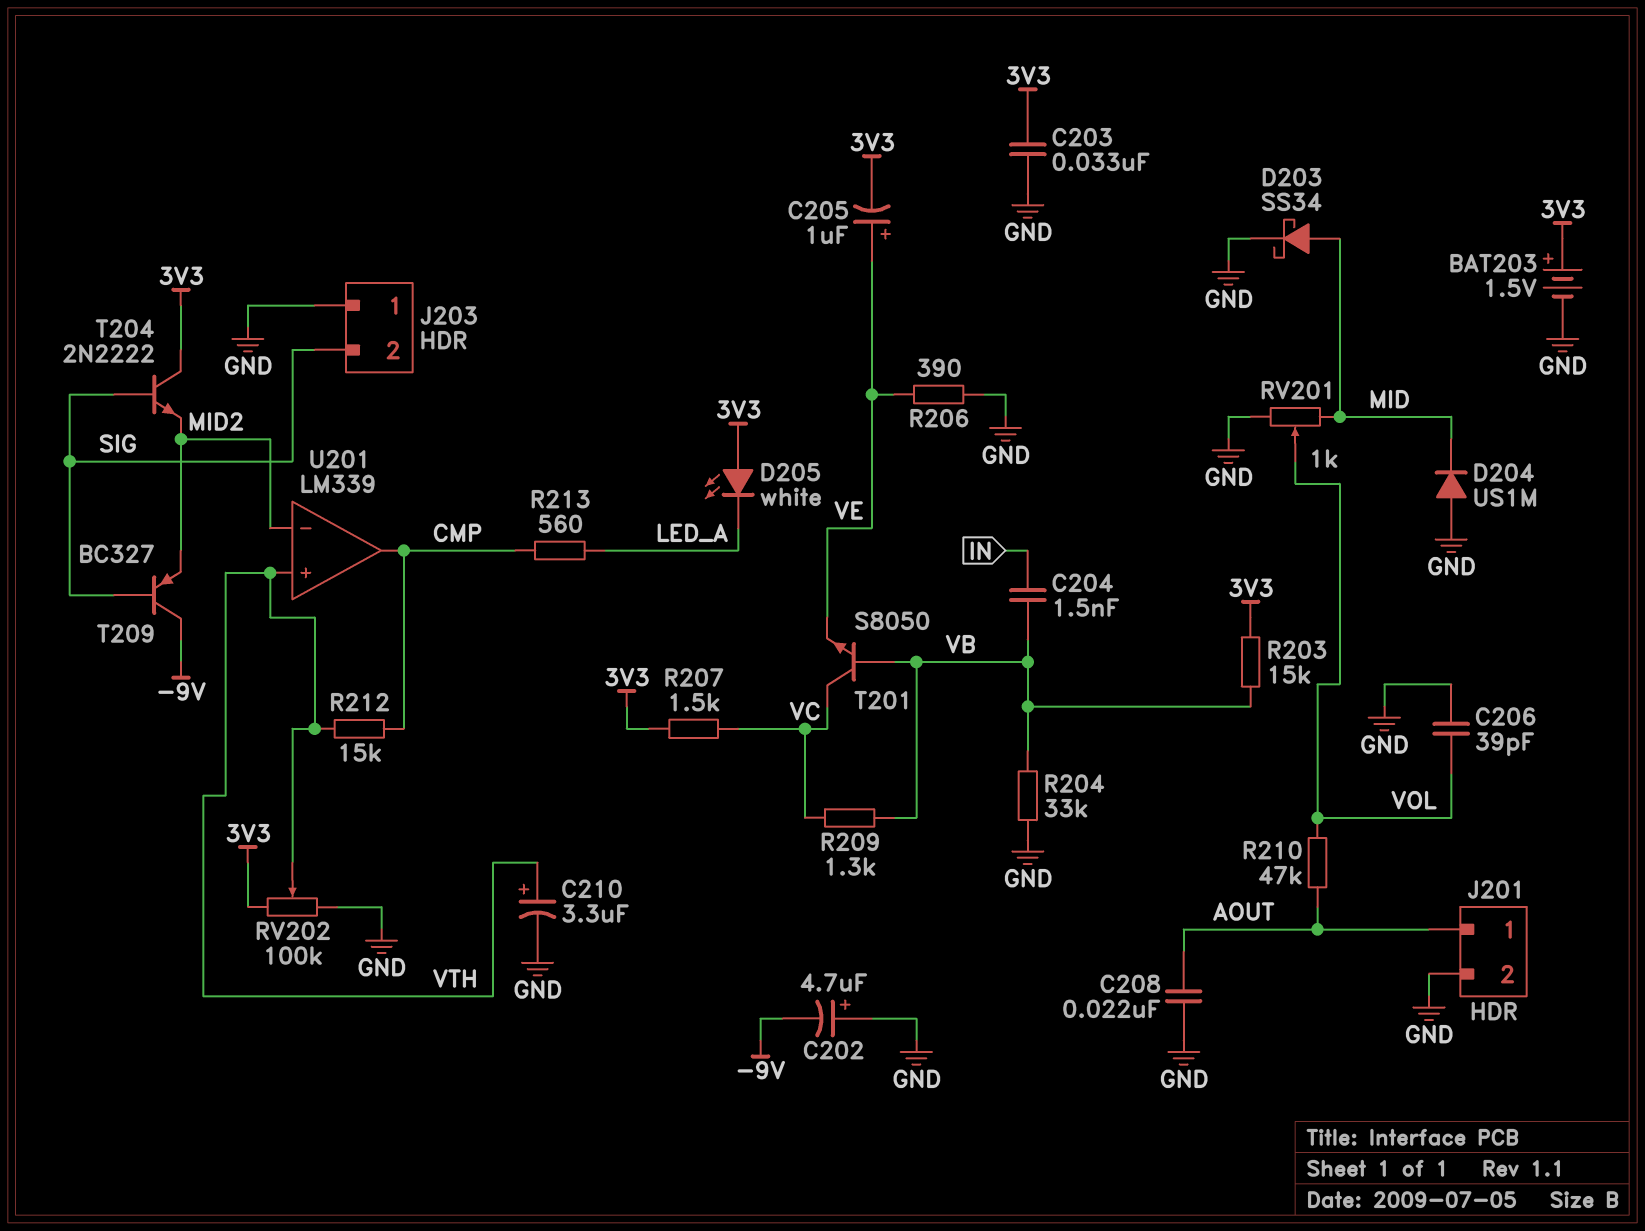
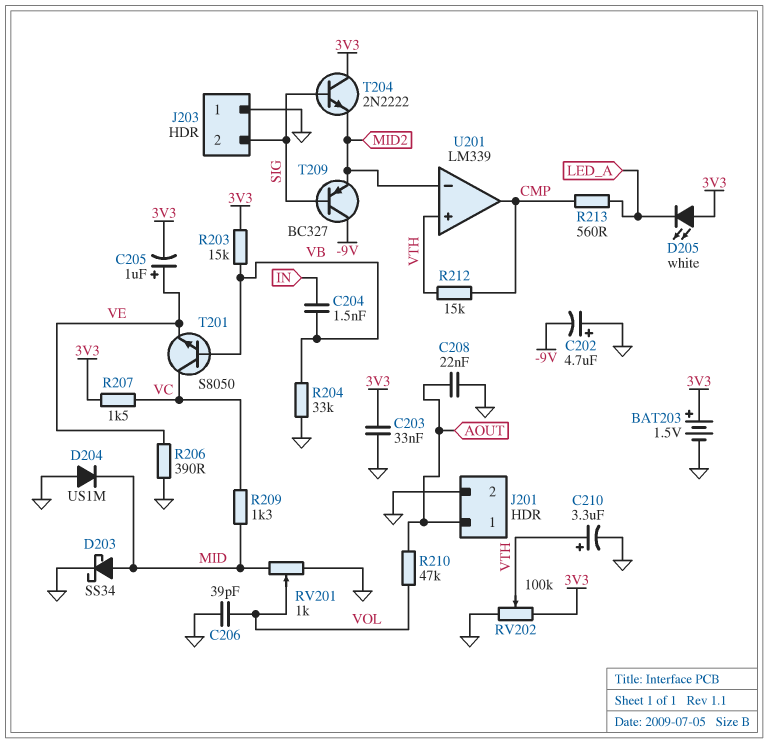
R209: 1.3k (VB, VC) -> 1.3k (MID, VC)

